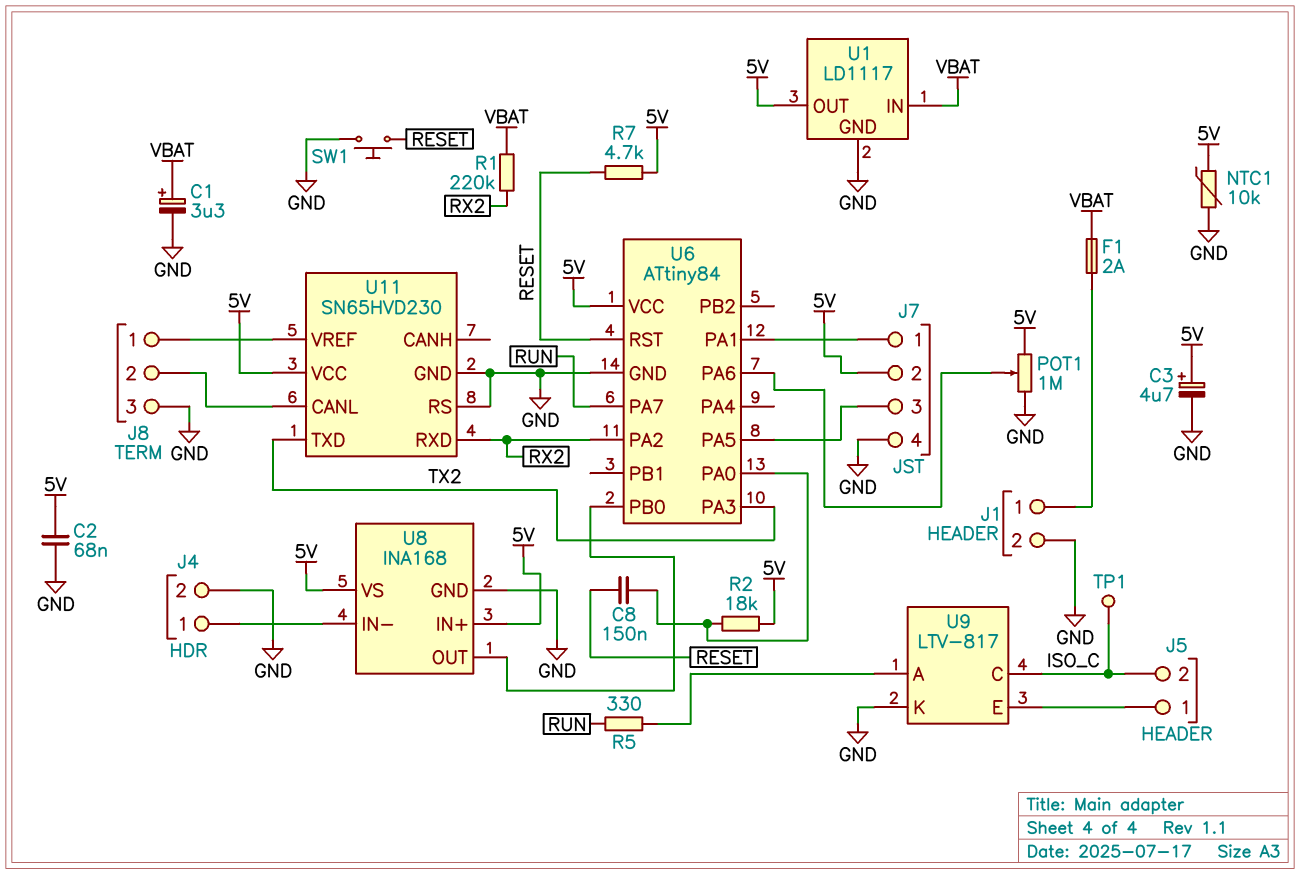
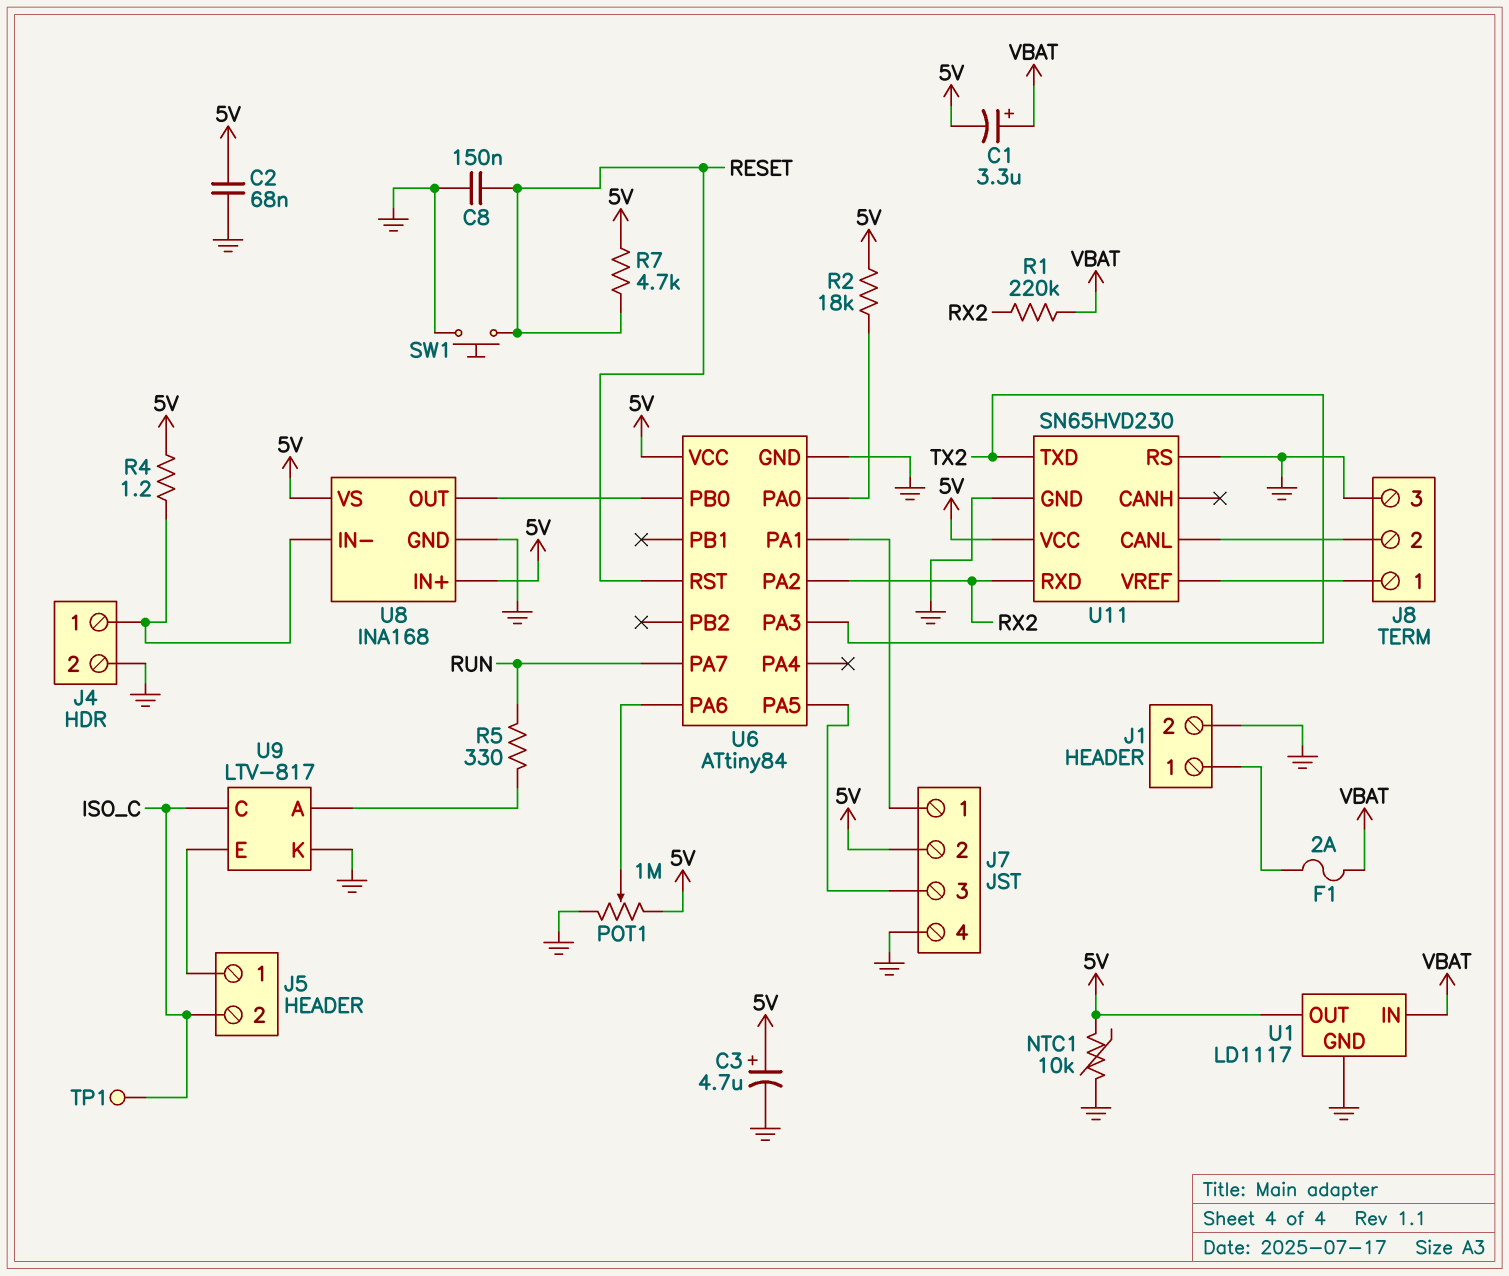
C1: 3.3uF (plus VBAT, minus GND) -> 3.3uF (plus VBAT, minus 5V)
C8: 150nF (RESET, U6/PA0) -> 150nF (GND, RESET)
R4: none -> 1.2 (5V, J4/1)

